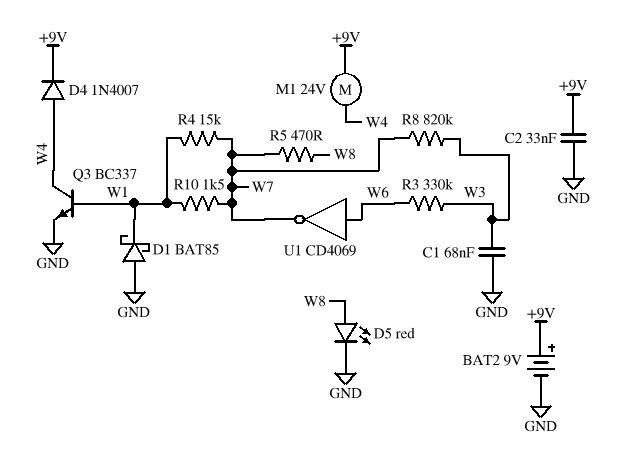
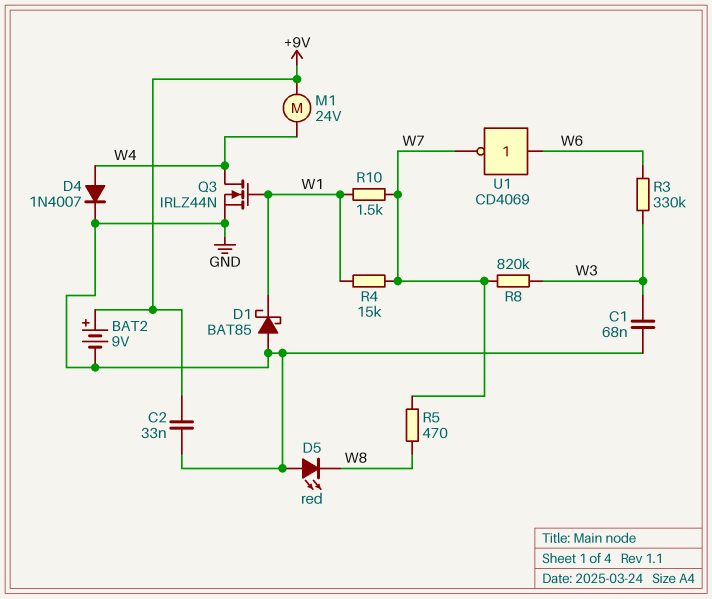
D4: diode 1N4007 (A W4, K +9V) -> diode 1N4007 (A W4, K GND)
D5: LED red (A W8, K GND) -> LED red (A GND, K W8)
Q3: NPN BC337 (B W1, C W4, E GND) -> NMOS IRLZ44N (G W1, D W4, S GND)

